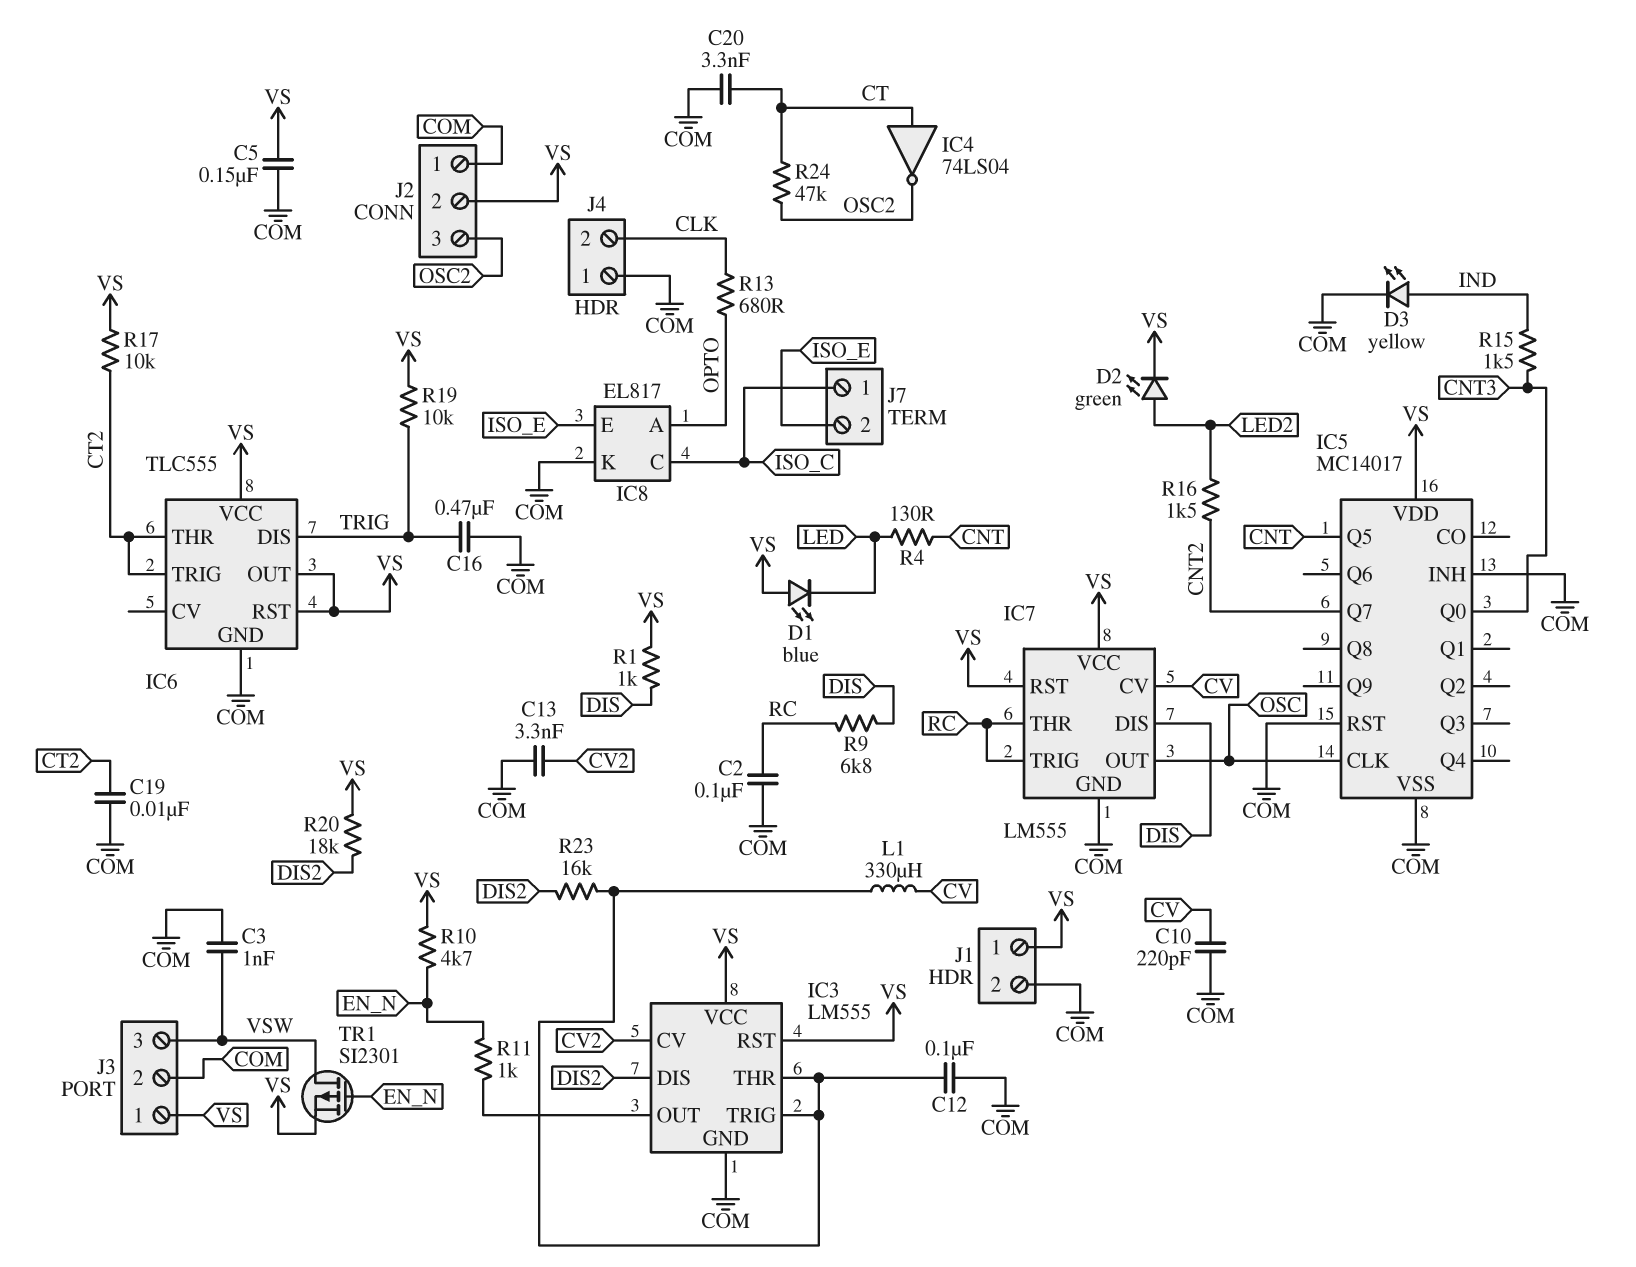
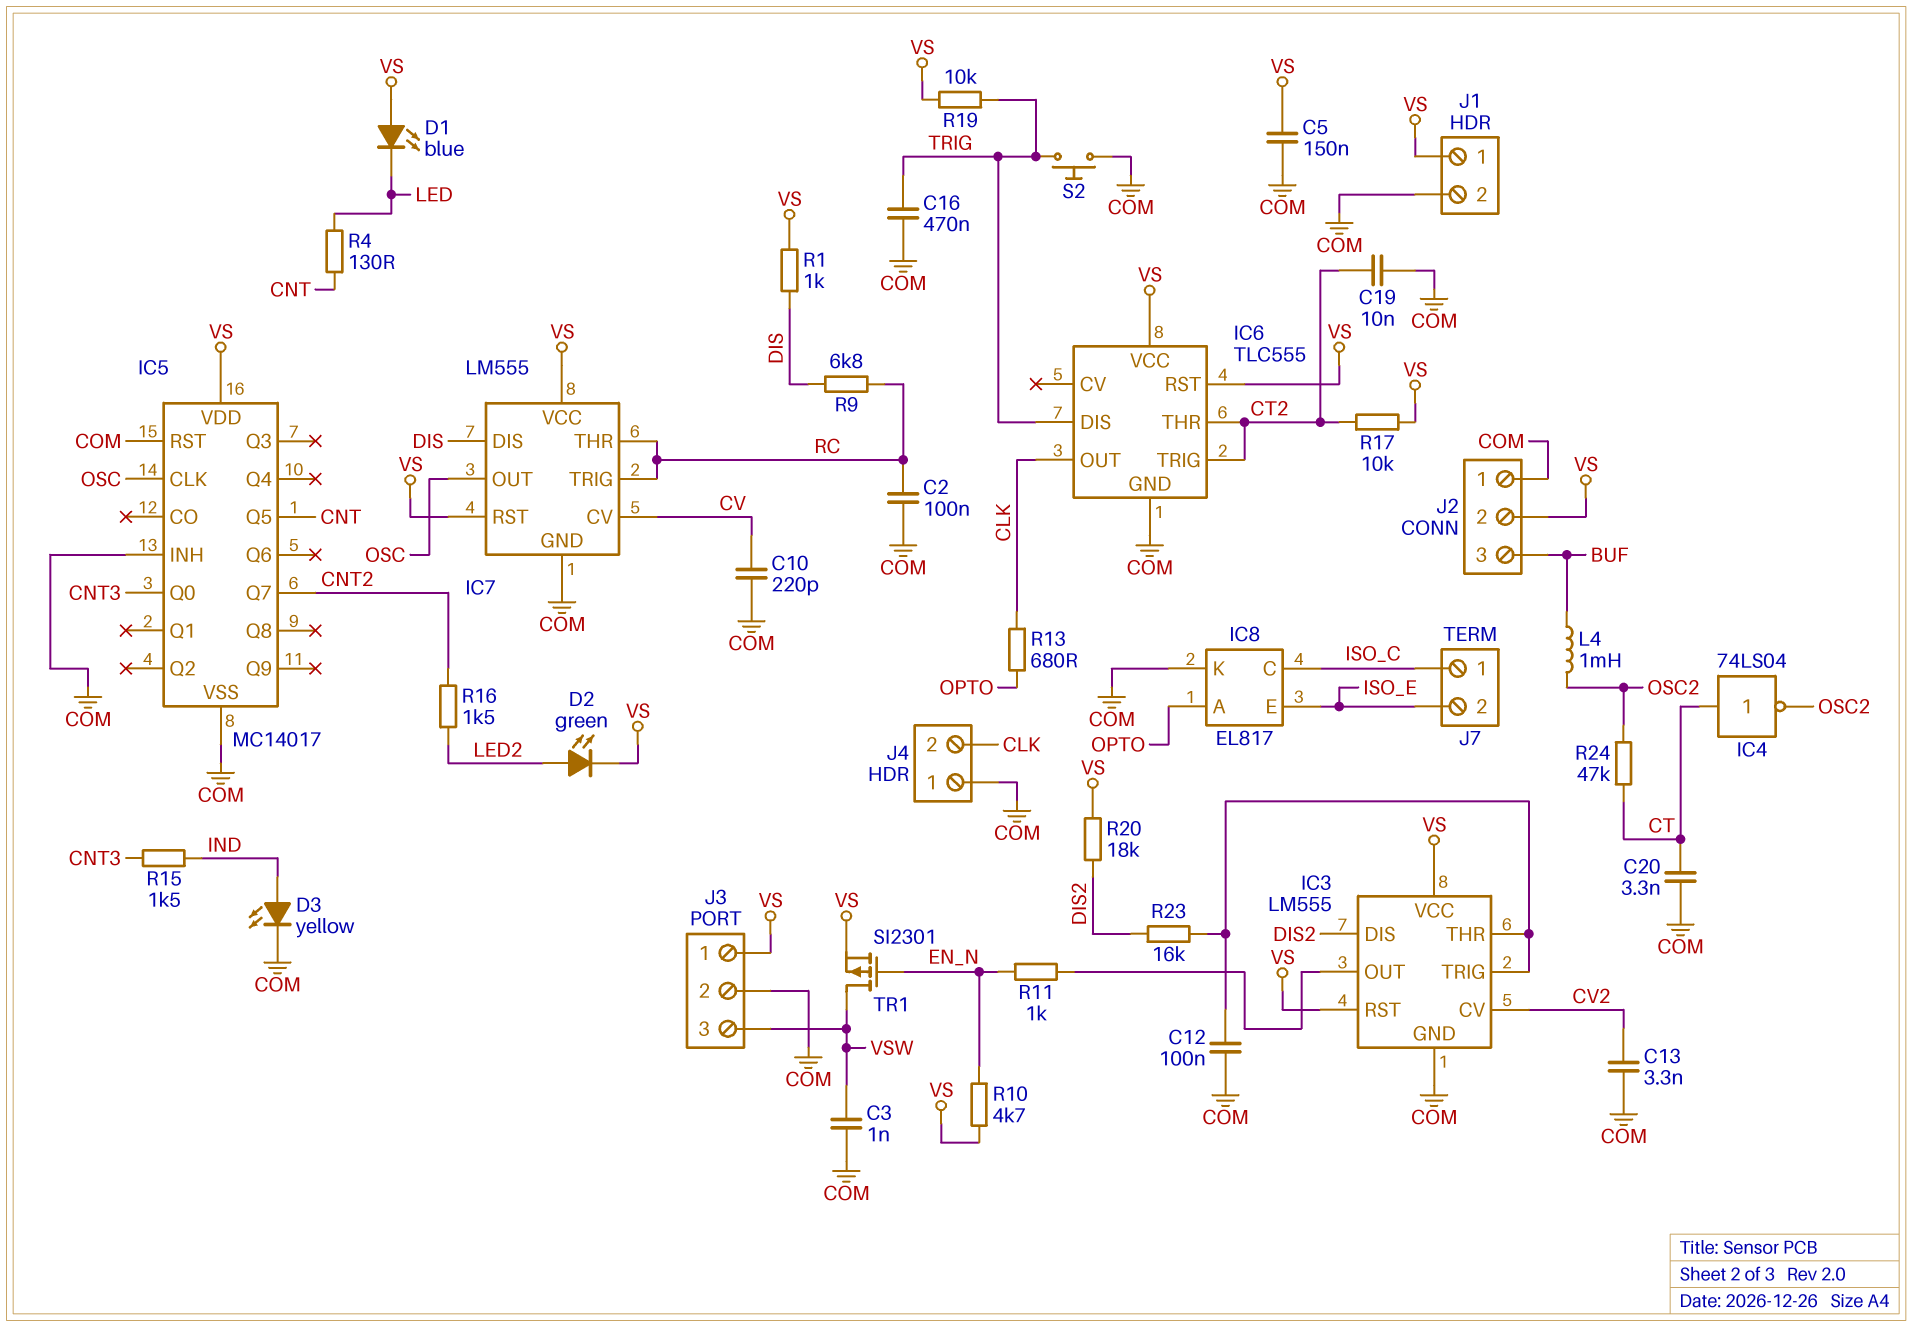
IC6 pin OUT: VS -> CLK
J2 pin 3: OSC2 -> BUF
L1: 330uH (CV, IC3/THR) -> none
L4: none -> 1mH (BUF, OSC2)
S2: none -> button (COM, TRIG)

